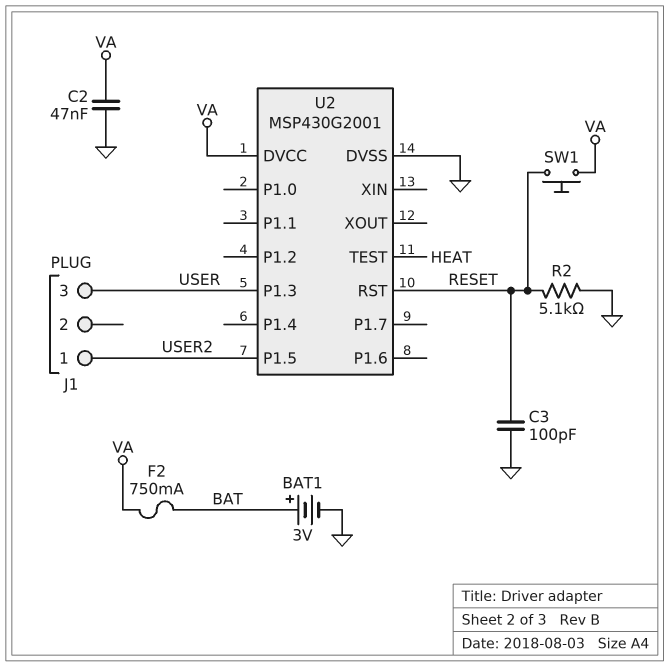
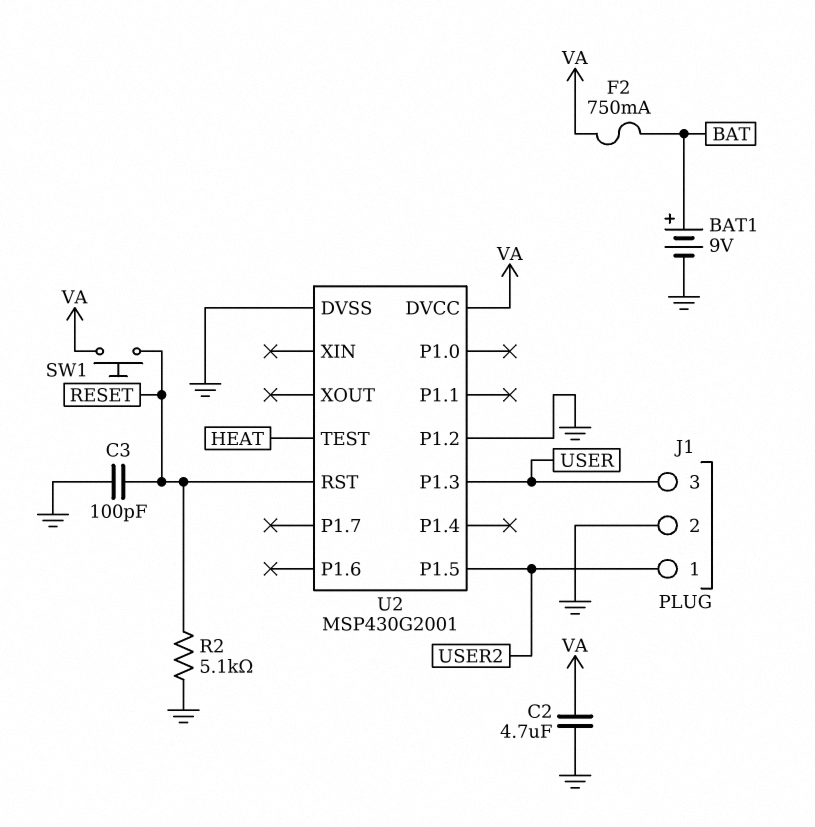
BAT1: 3V (plus BAT, minus GND) -> 9V (plus BAT, minus GND)
C2: 47nF (GND, VA) -> 4.7uF (GND, VA)
J1 pin 2: none -> GND
U2 pin P1.2: none -> GND

